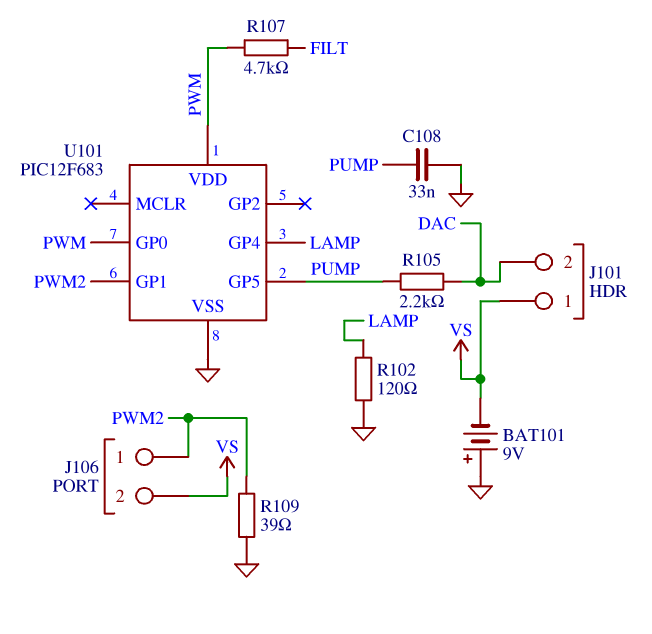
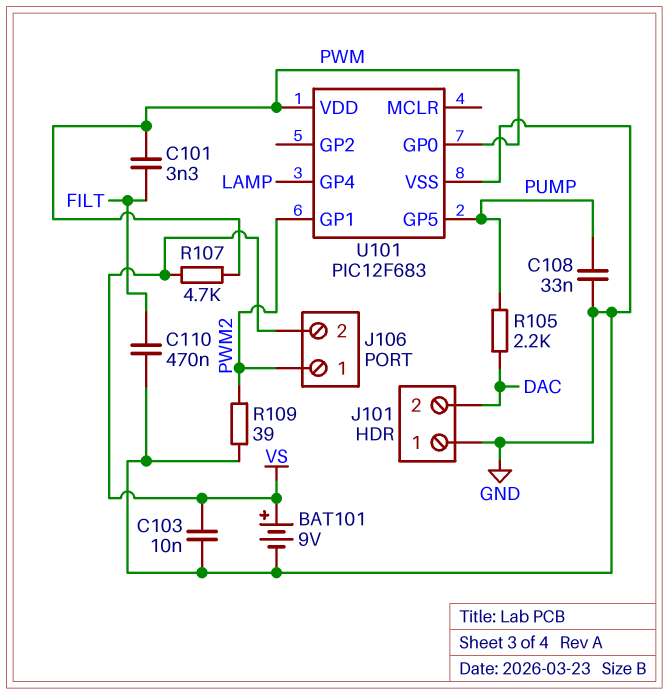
BAT101: 9V (plus GND, minus VS) -> 9V (plus VS, minus GND)
C101: none -> 3.3nF (FILT, PWM)
C103: none -> 10nF (GND, VS)
C110: none -> 470nF (FILT, GND)
J101 pin 1: VS -> GND
R102: 120 (GND, LAMP) -> none
R107: 4.7k (FILT, PWM) -> 4.7k (PWM, VS)

